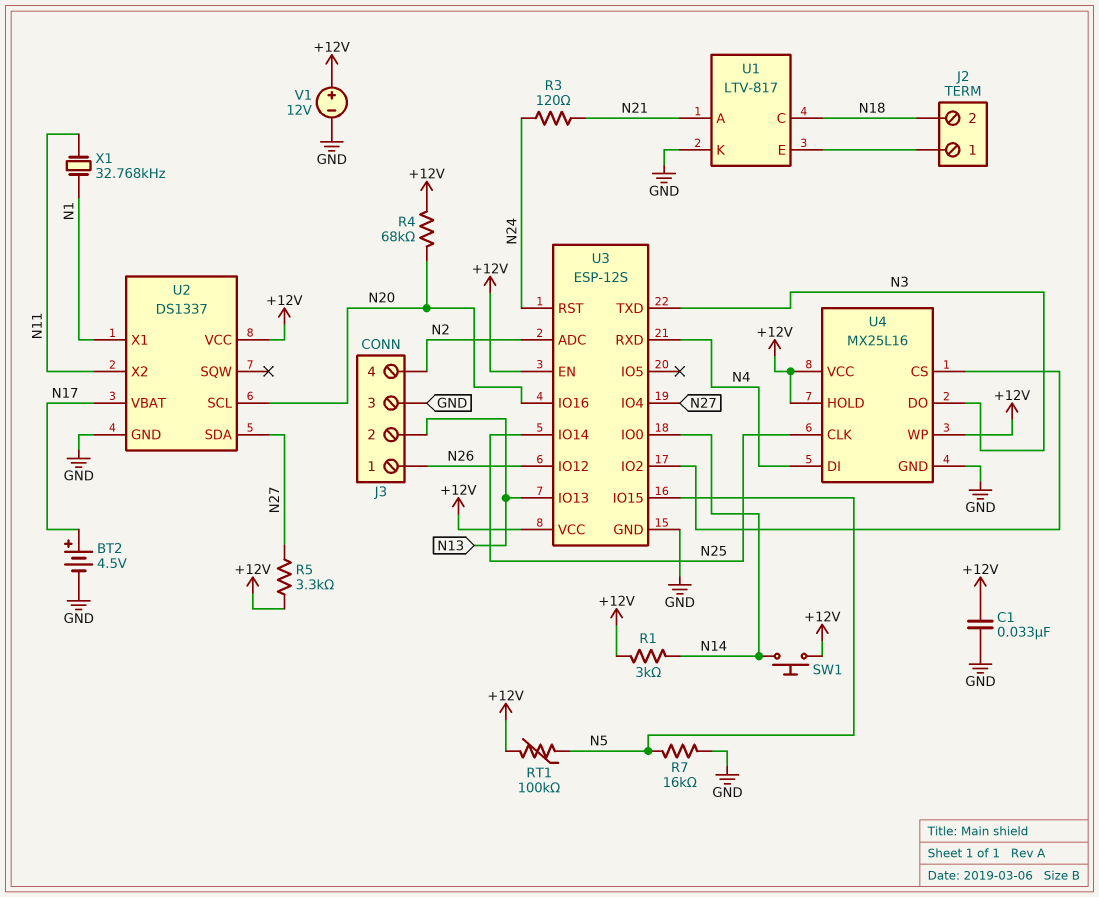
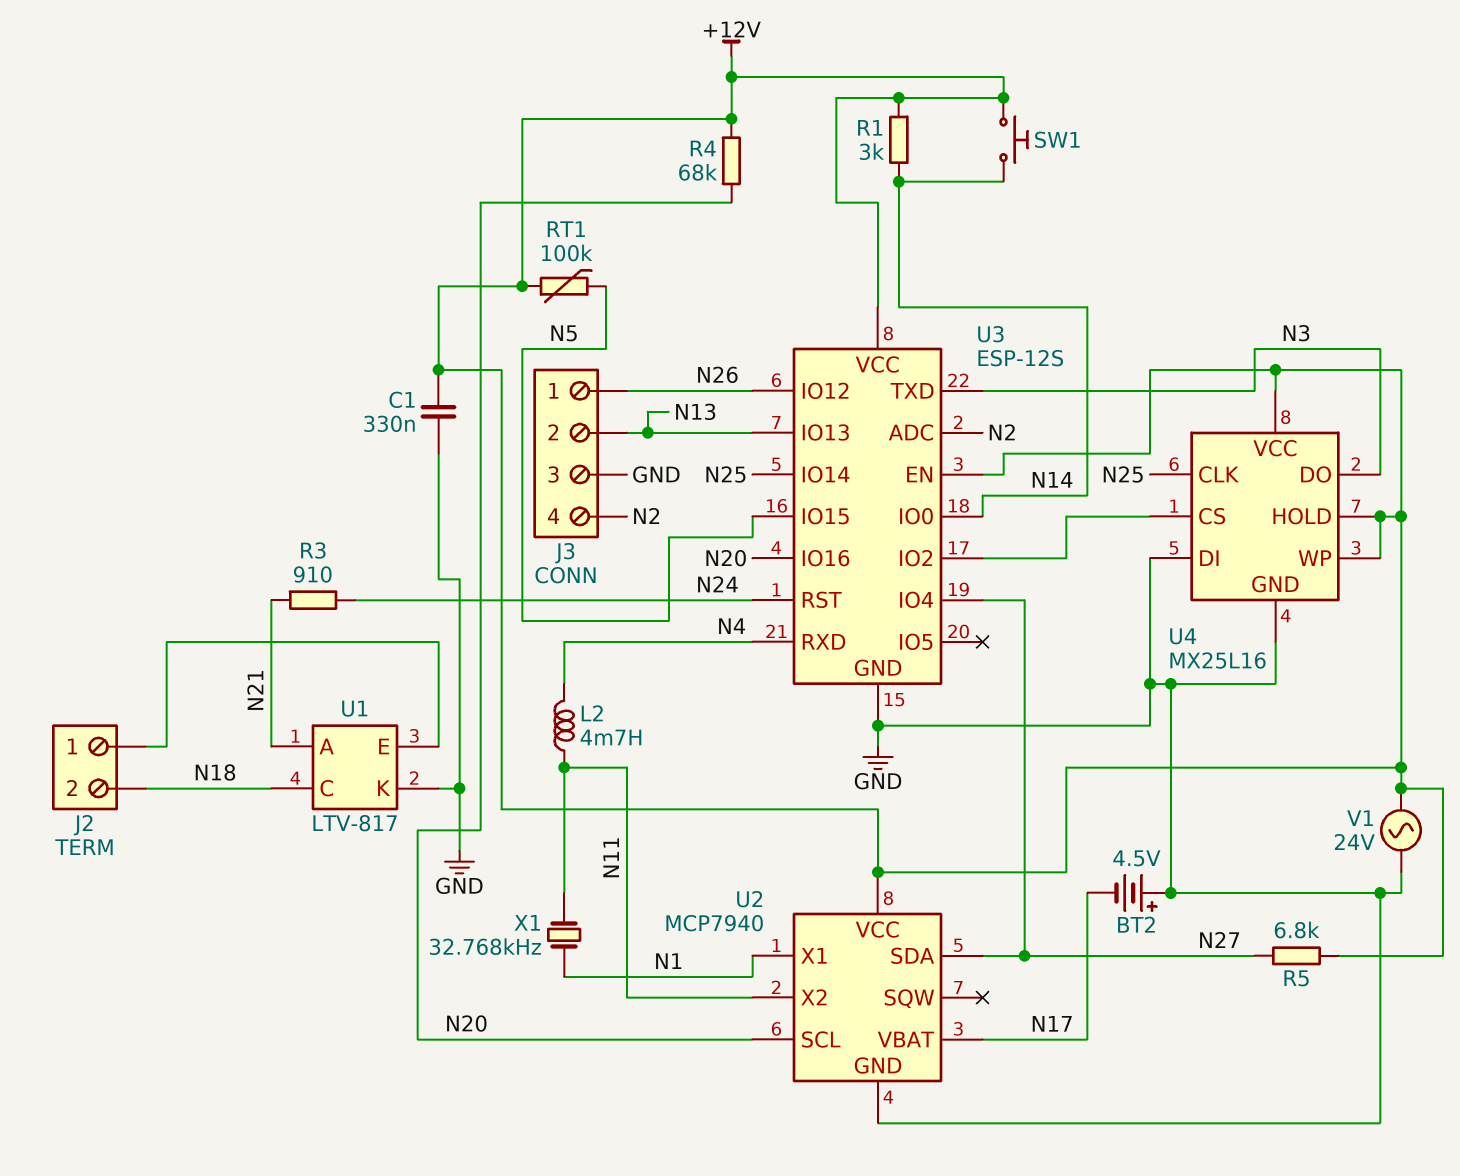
BT2: 4.5V (plus N17, minus GND) -> 4.5V (plus GND, minus N17)
C1: 33nF (+12V, GND) -> 330nF (+12V, GND)
L2: none -> 4.7mH (N4, N11)
R3: 120 (N21, N24) -> 910 (N21, N24)
R5: 3.3k (+12V, N27) -> 6.8k (+12V, N27)
R7: 16k (GND, N5) -> none
U2: DS1337 -> MCP7940
U4 pin DI: N4 -> GND
V1: 12V (plus +12V, minus GND) -> AC 24V (+12V, GND)

